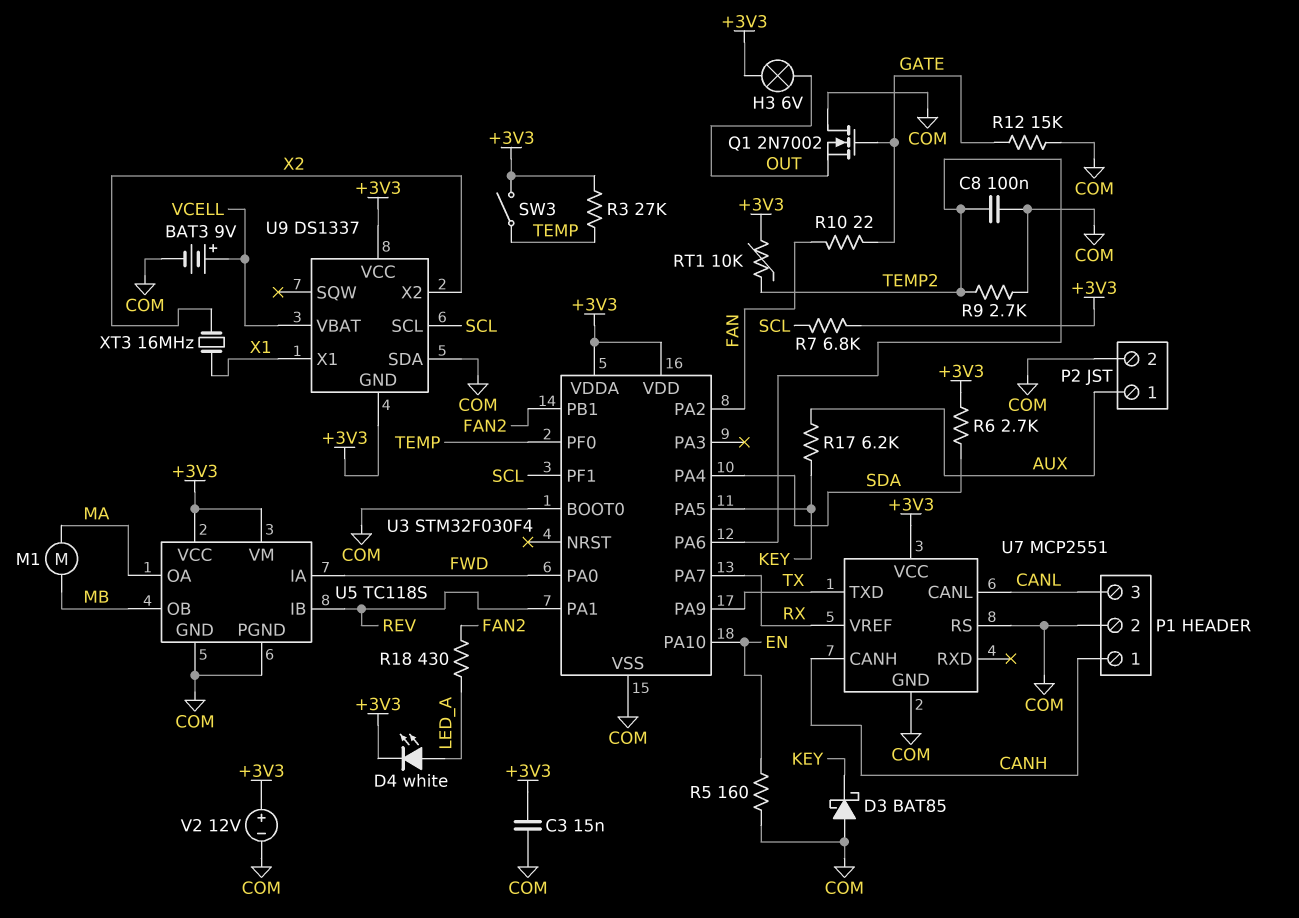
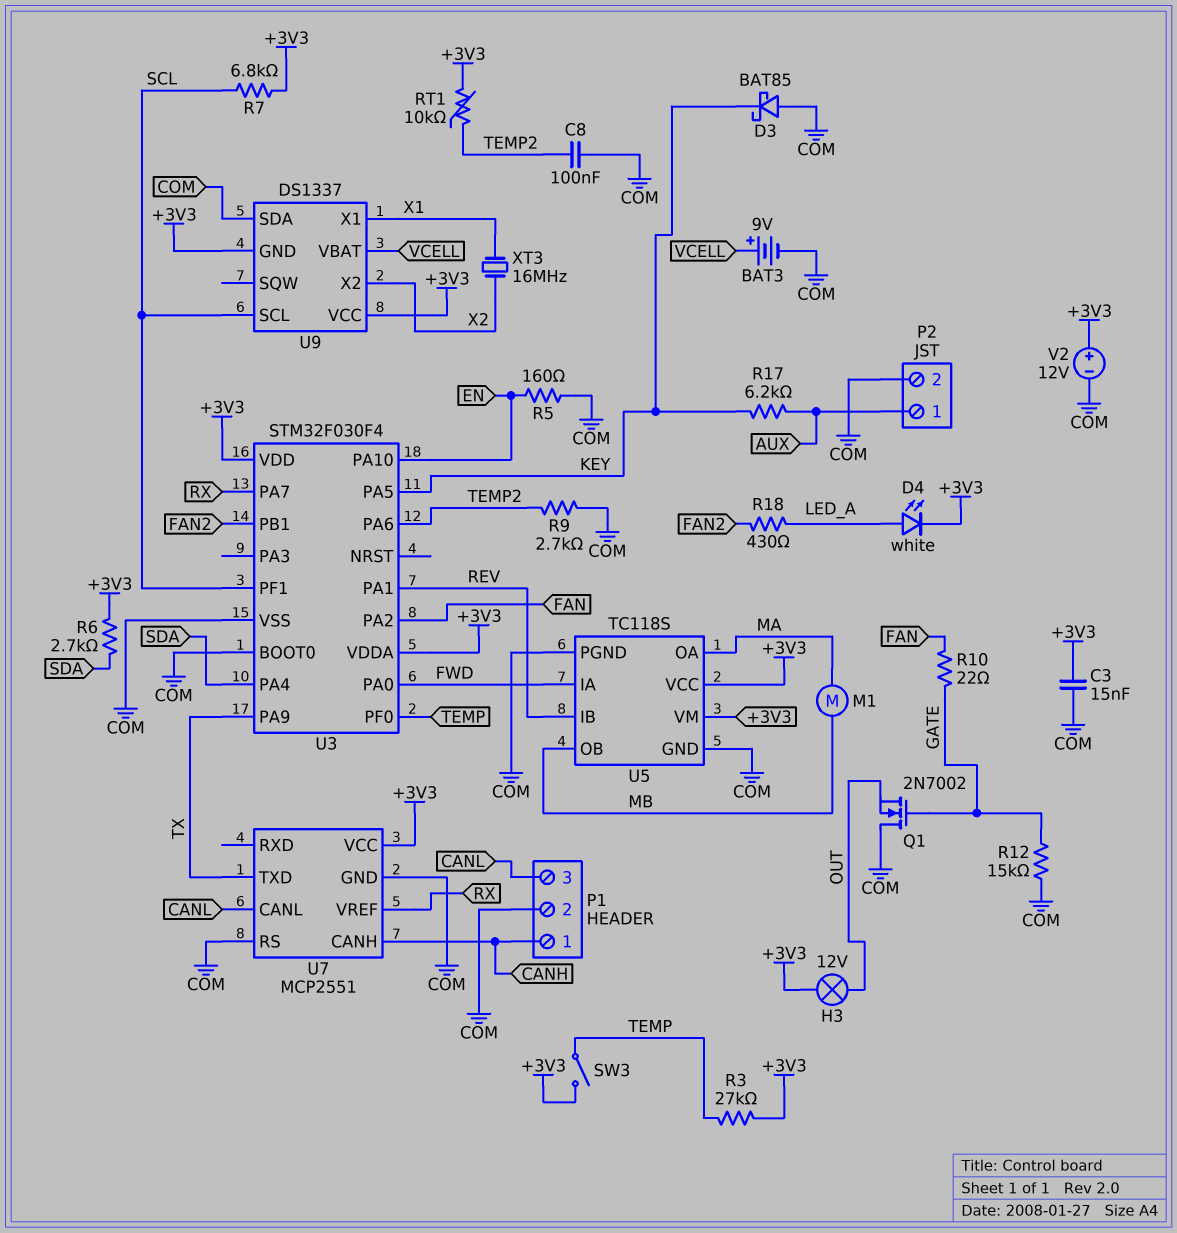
H3: lamp 6V (+3V3, OUT) -> lamp 12V (+3V3, OUT)

